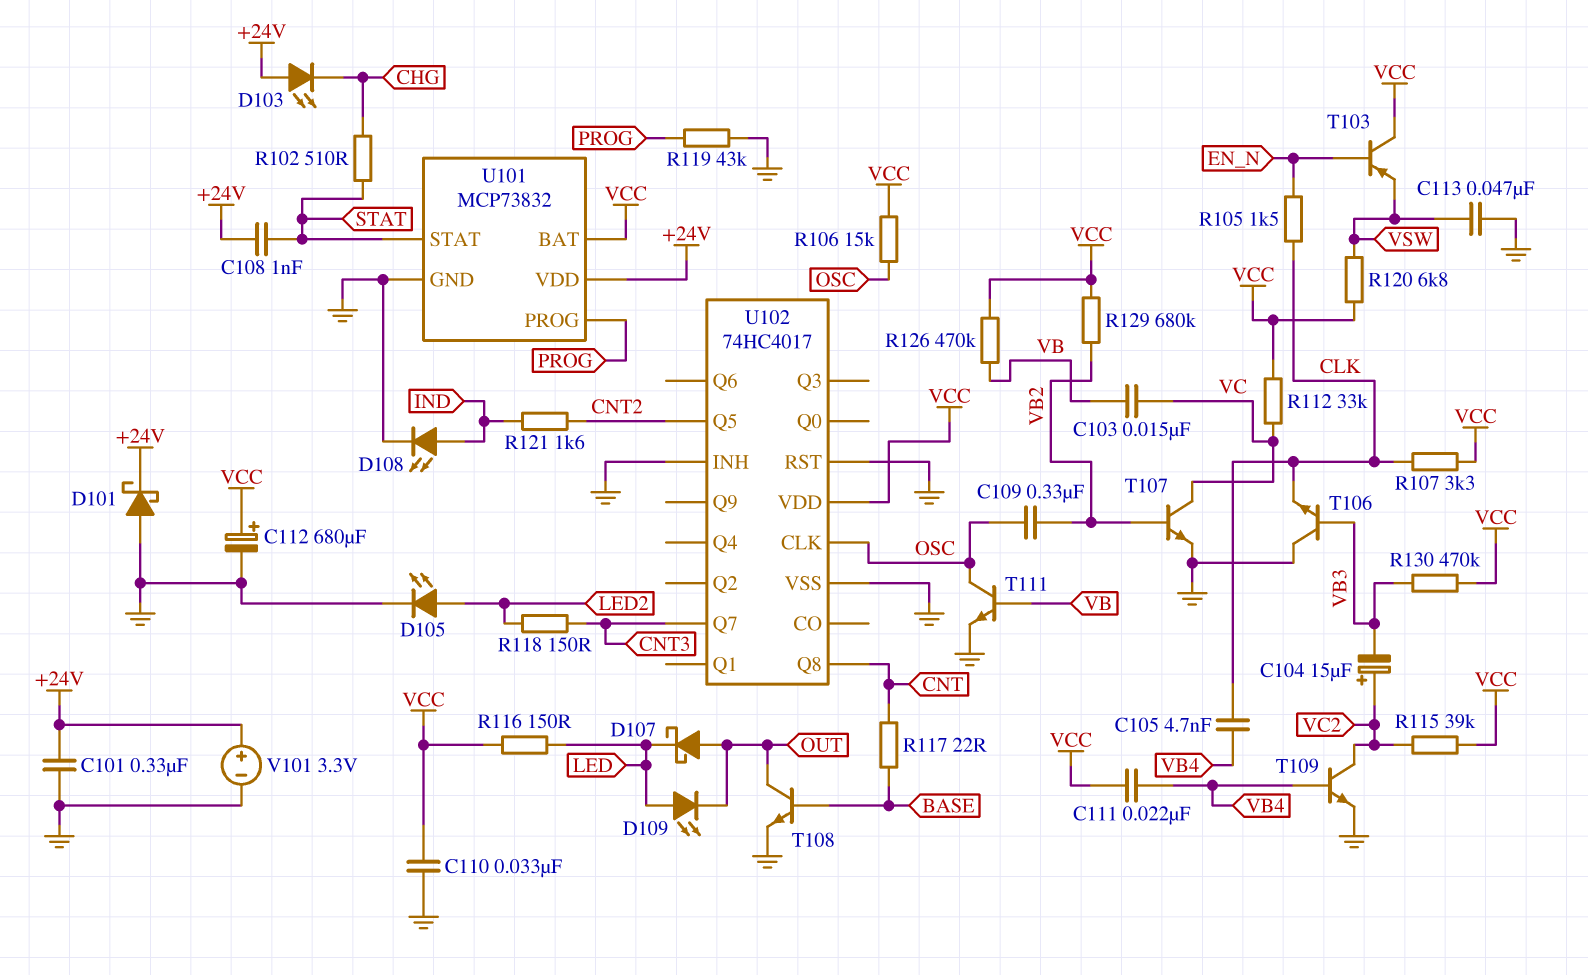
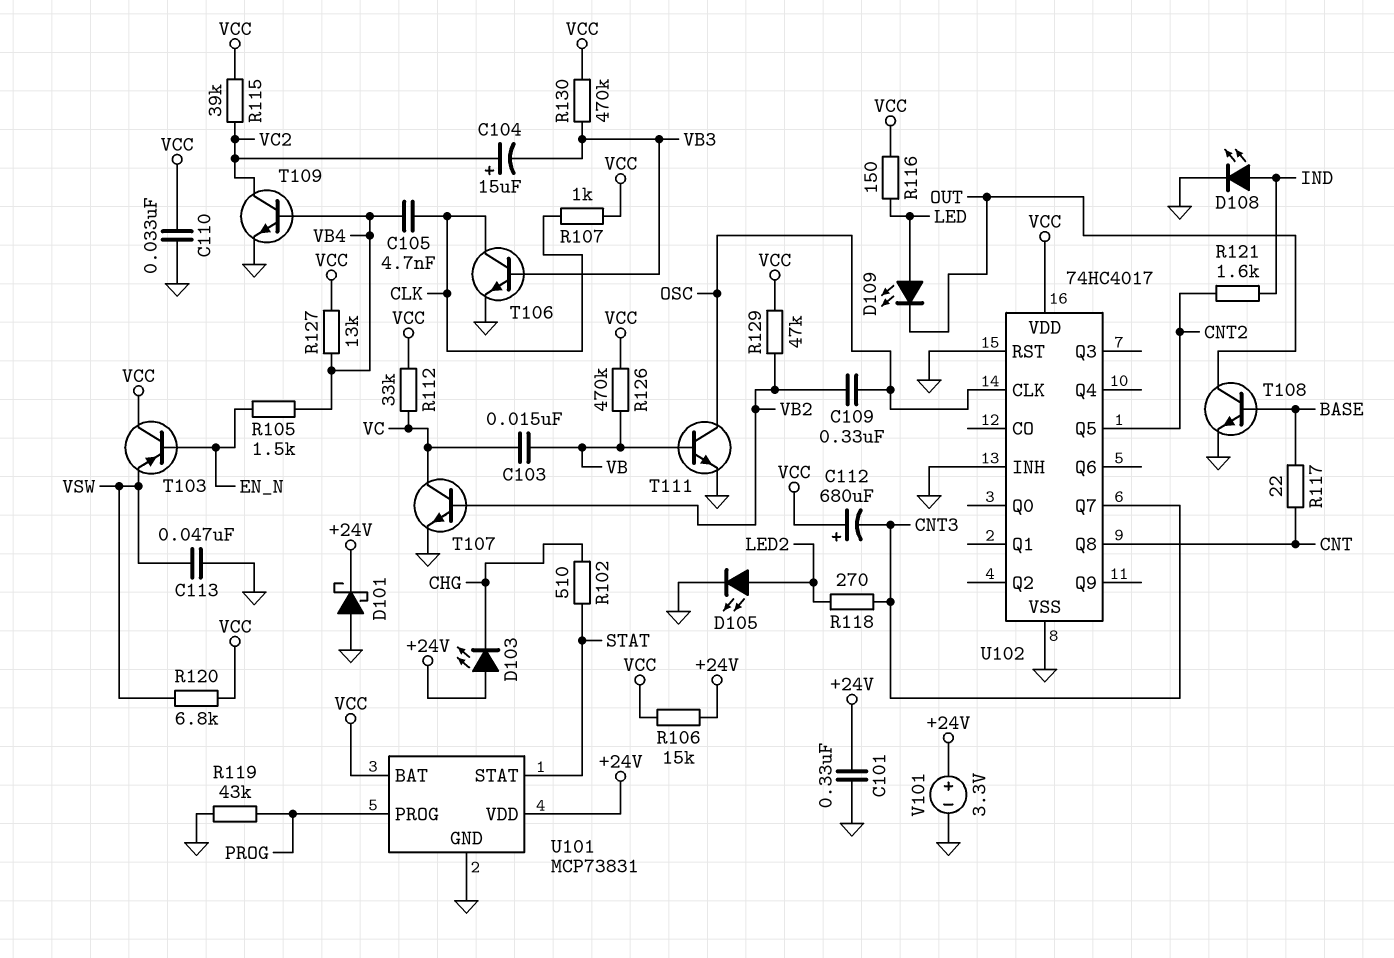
C108: 1nF (+24V, STAT) -> none
C111: 22nF (VB4, VCC) -> none
C112: 680uF (plus VCC, minus GND) -> 680uF (plus VCC, minus CNT3)
D107: schottky (A OUT, K LED) -> none
R105: 1.5k (CLK, EN_N) -> 1.5k (EN_N, VB4)
R106: 15k (OSC, VCC) -> 15k (+24V, VCC)
R107: 3.3k (CLK, VCC) -> 1k (CLK, VCC)
R118: 150 (CNT3, LED2) -> 270 (CNT3, LED2)
R127: none -> 13k (VB4, VCC)
R129: 680k (VB2, VCC) -> 47k (VB2, VCC)
T106: NPN (B VB3, C GND, E CLK) -> NPN (B VB3, C CLK, E GND)
U101: MCP73832 -> MCP73831

